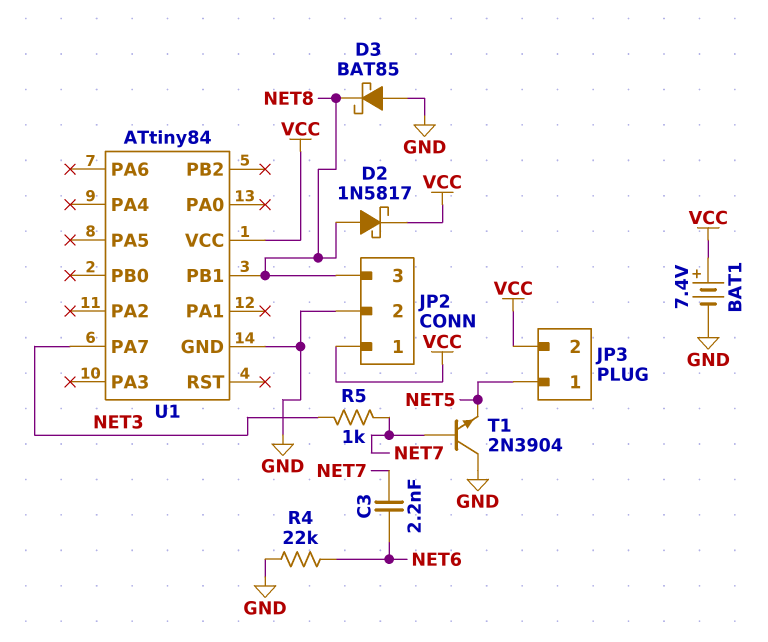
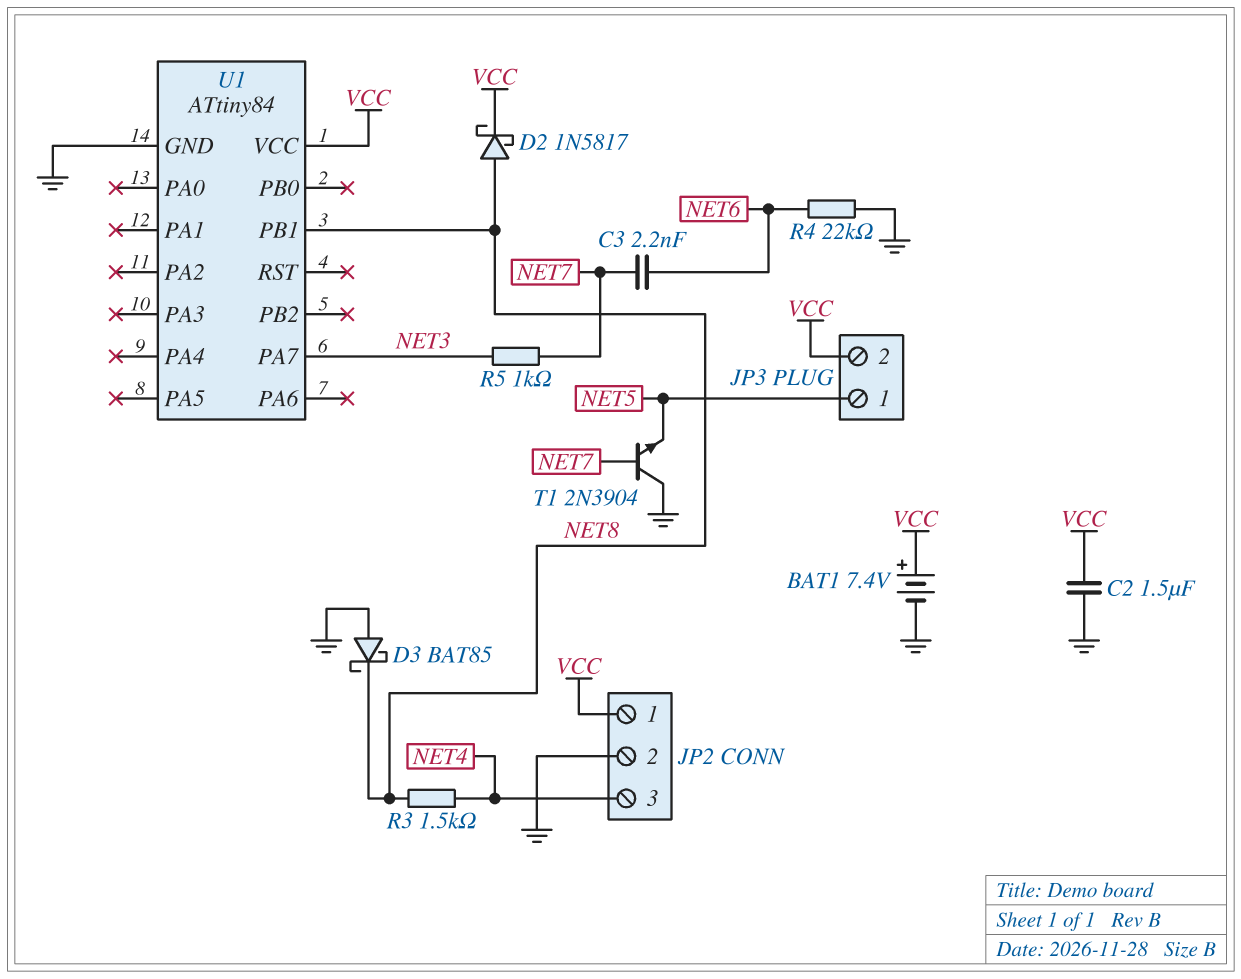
C2: none -> 1.5uF (GND, VCC)
JP2 pin 3: NET8 -> NET4
R3: none -> 1.5k (NET4, NET8)

